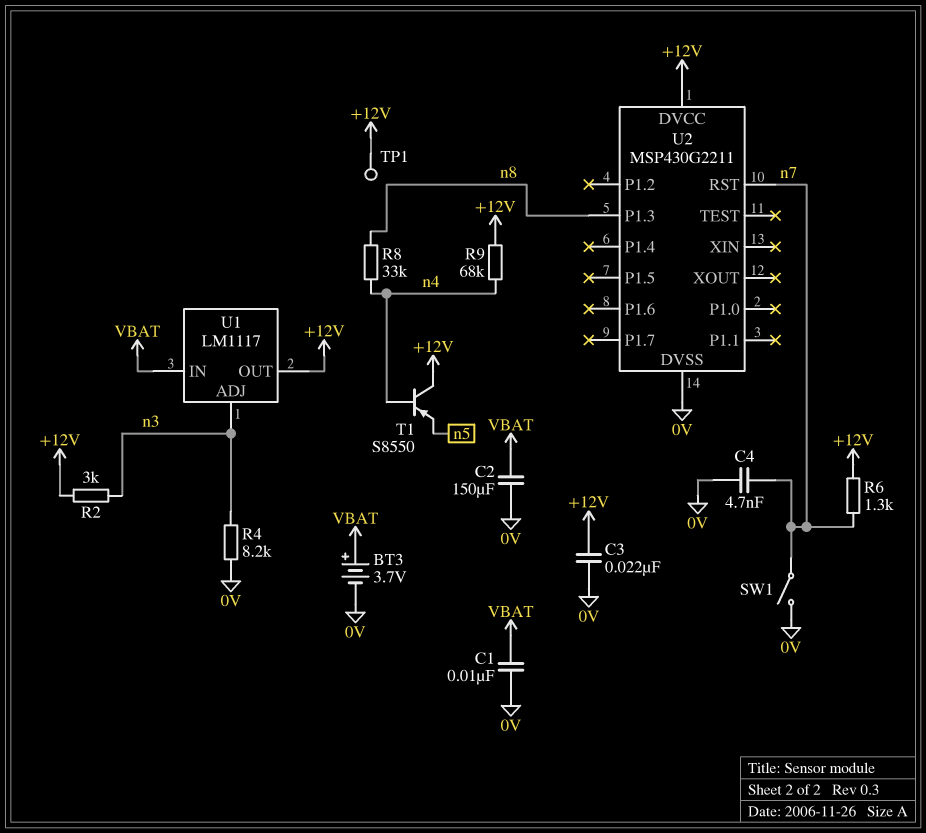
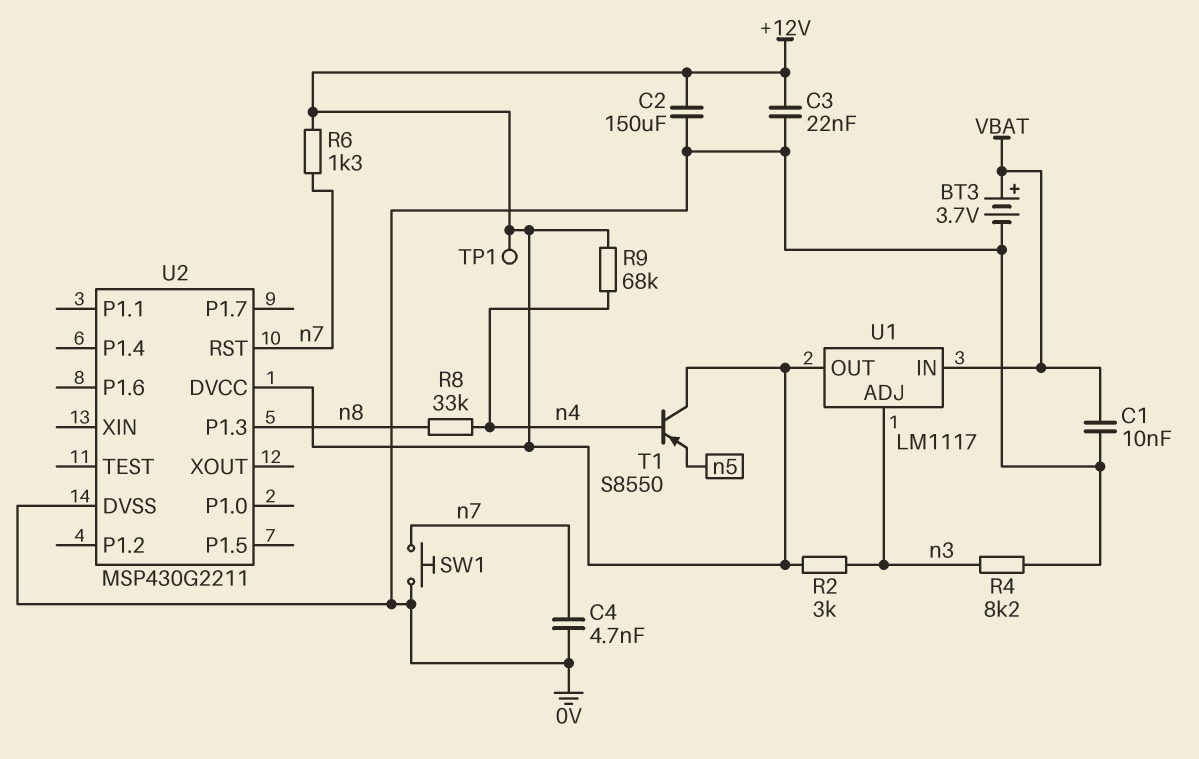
C2: 150uF (0V, VBAT) -> 150uF (+12V, 0V)
SW1: switch (0V, n7) -> button (0V, n7)

